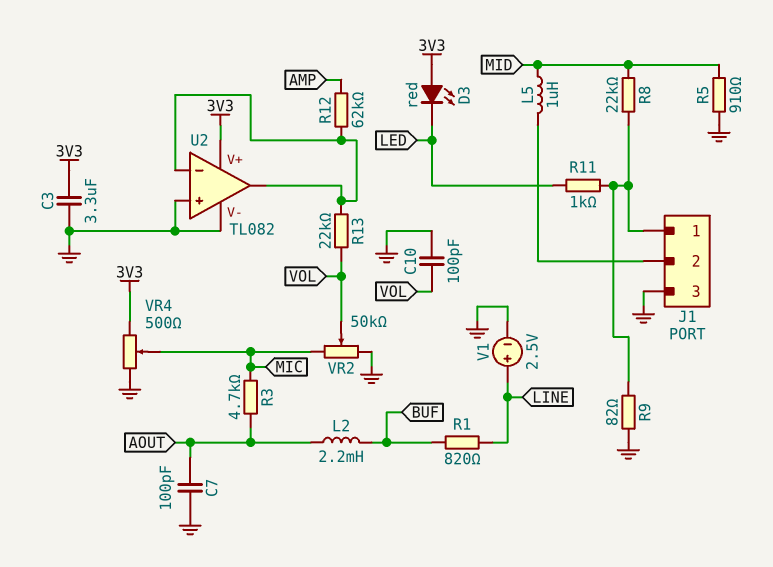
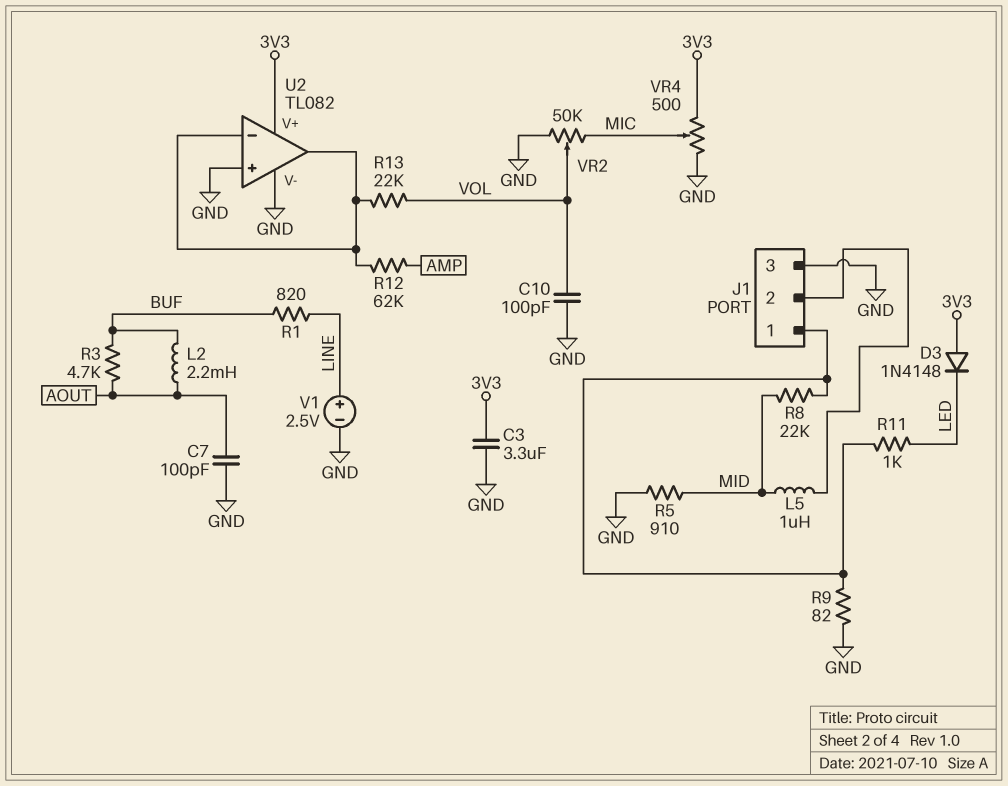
D3: LED red (A 3V3, K LED) -> diode 1N4148 (A 3V3, K LED)
R3: 4.7k (AOUT, MIC) -> 4.7k (AOUT, BUF)

